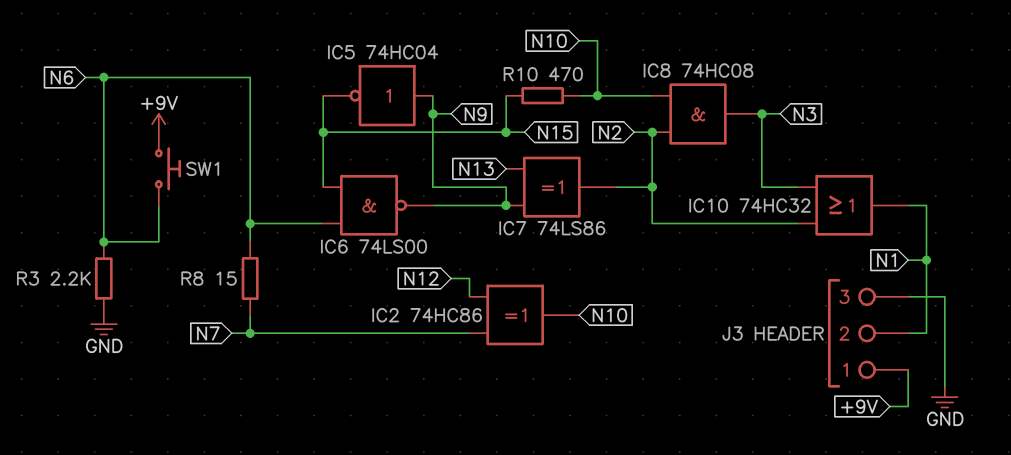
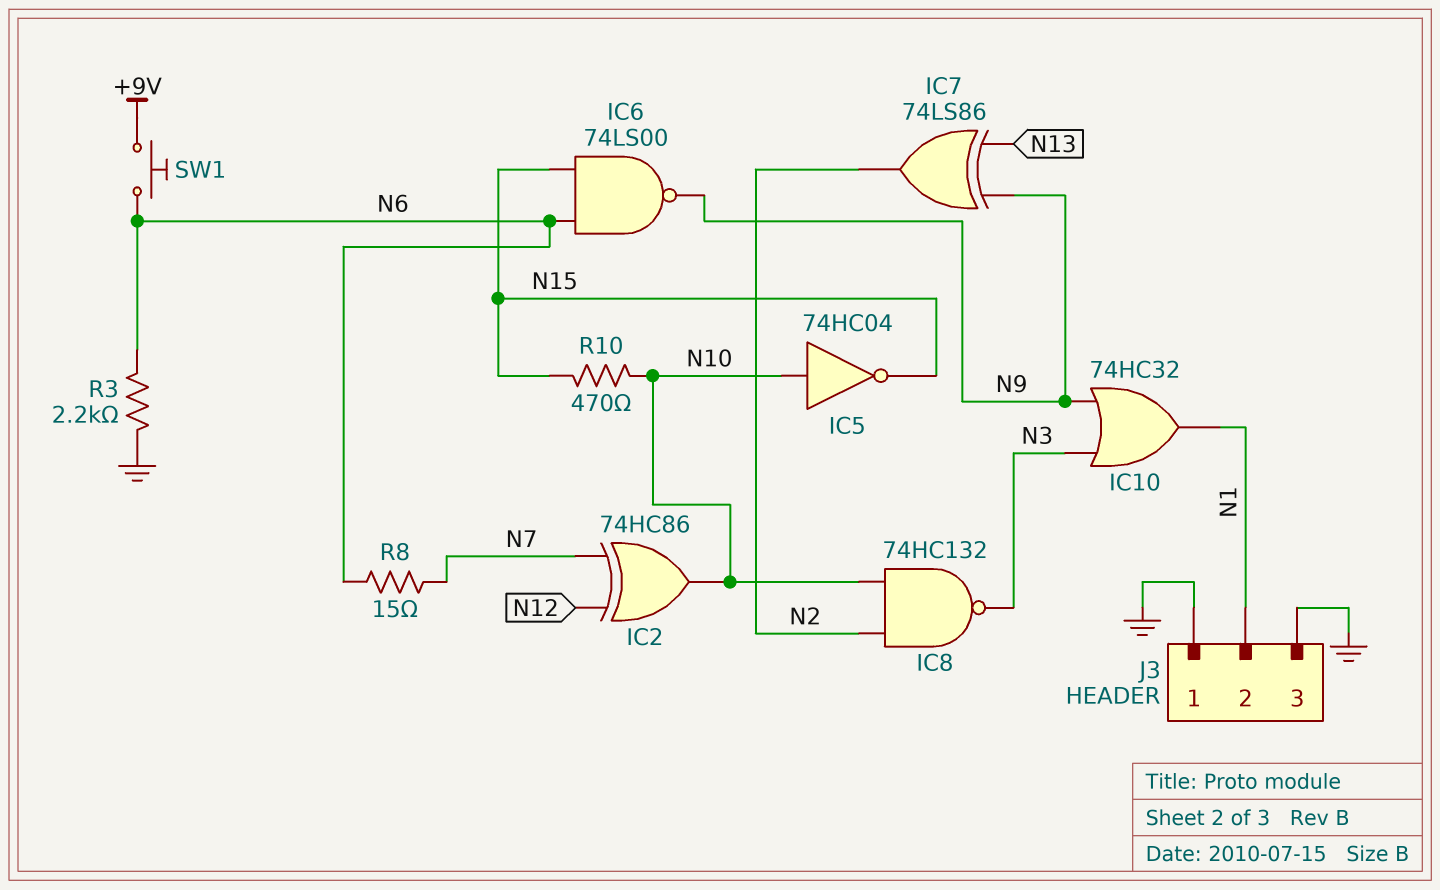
IC5: NOT 74HC04 (in N9, out N15) -> NOT 74HC04 (in N10, out N15)
IC8: AND 74HC08 (in N2, in N10, out N3) -> NAND 74HC132 (in N2, in N10, out N3)
IC10: OR 74HC32 (in N2, in N3, out N1) -> OR 74HC32 (in N3, in N9, out N1)
J3 pin 1: +9V -> GND

